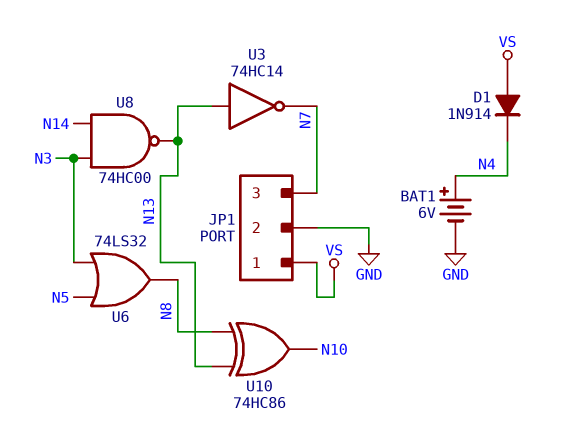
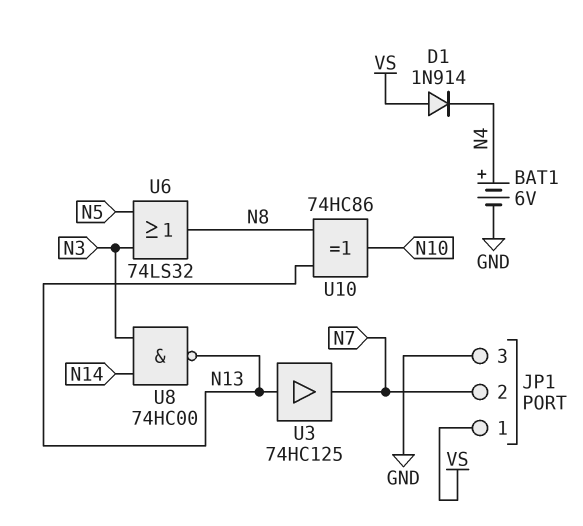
JP1 pin 2: GND -> N7
JP1 pin 3: N7 -> GND
U3: NOT 74HC14 (in N13, out N7) -> buffer 74HC125 (in N13, out N7)

